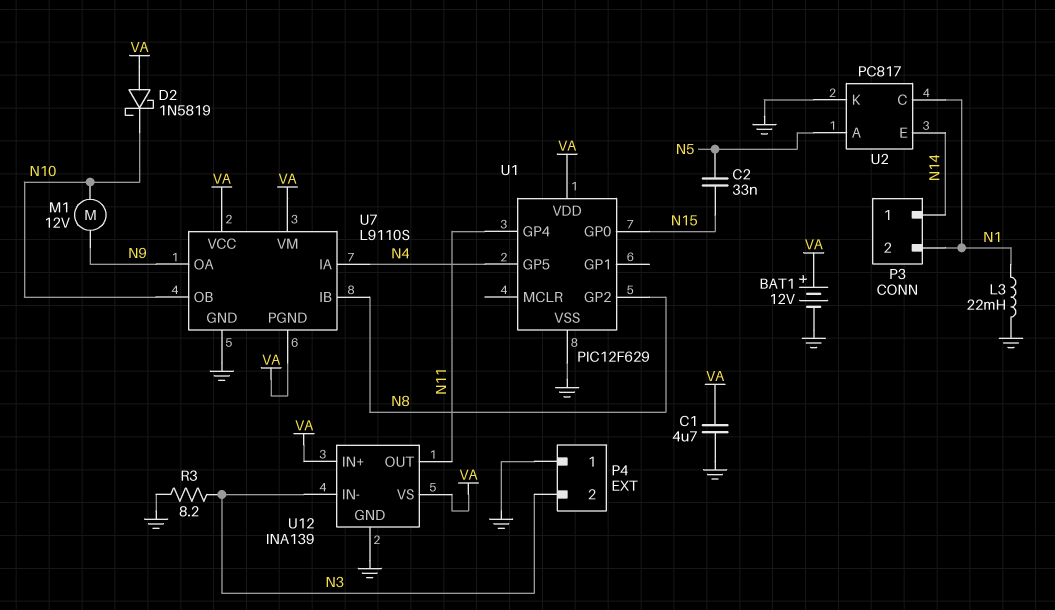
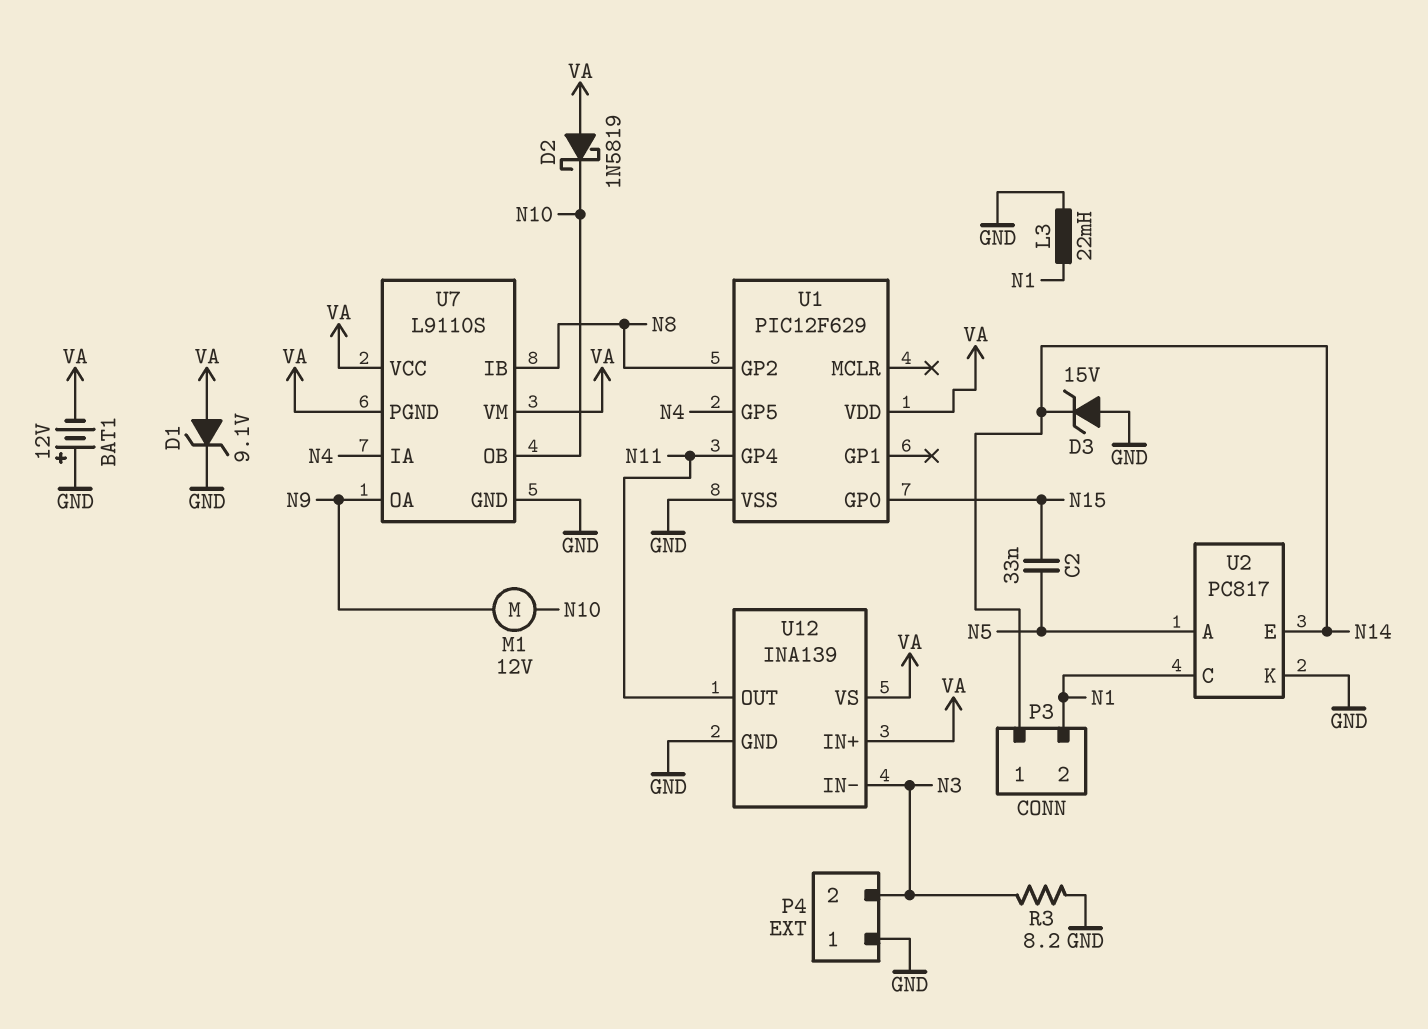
BAT1: 12V (plus VA, minus GND) -> 12V (plus GND, minus VA)
C1: 4.7uF (GND, VA) -> none
D1: none -> zener 9.1V (A VA, K GND)
D3: none -> zener 15V (A GND, K N14)

